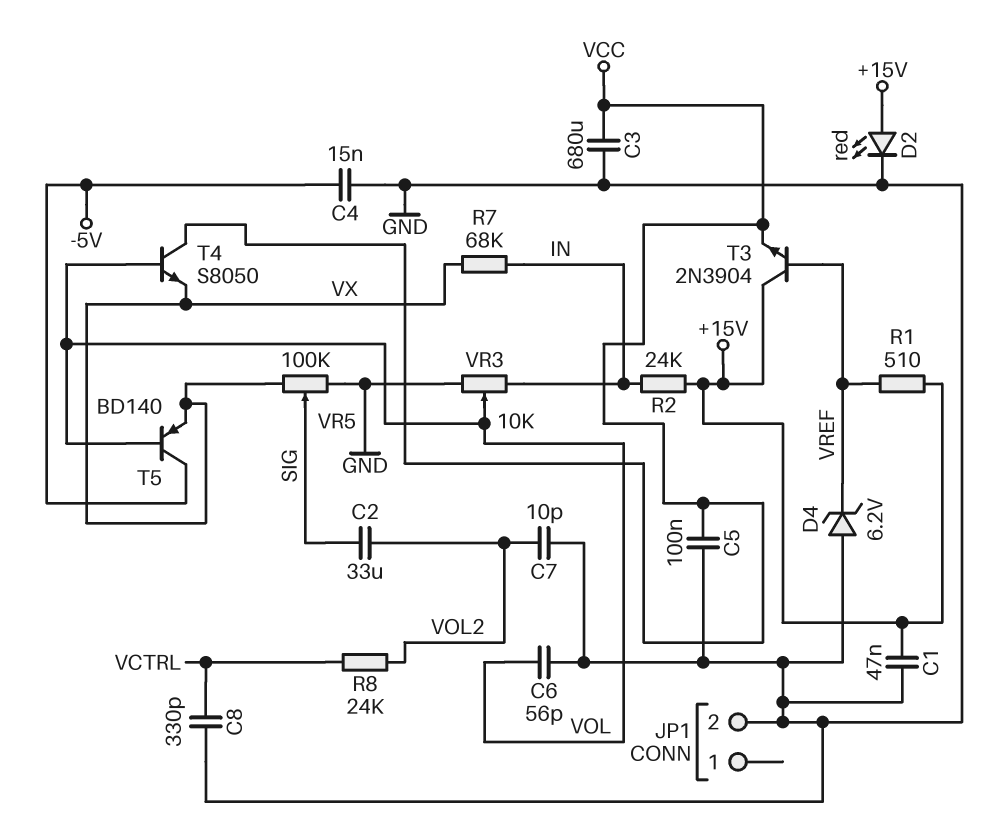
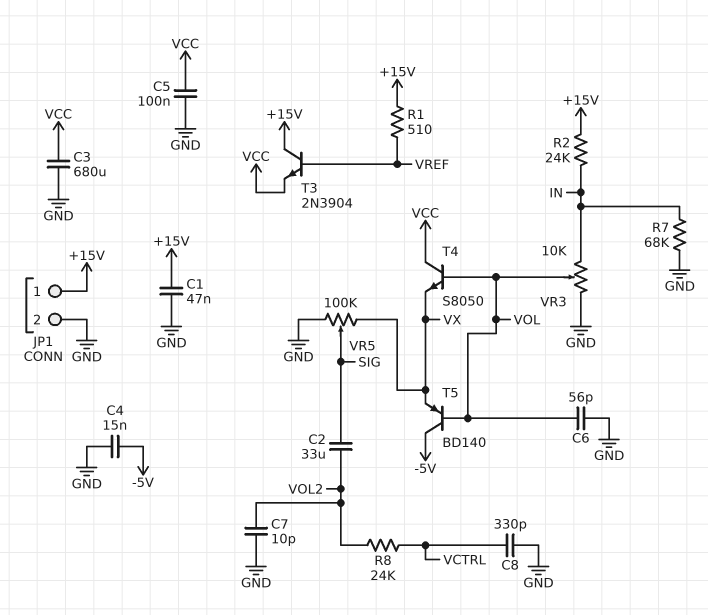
D2: LED red (A +15V, K GND) -> none
D4: zener 6.2V (A GND, K VREF) -> none
JP1 pin 1: none -> +15V
R7: 68k (IN, VX) -> 68k (GND, IN)

